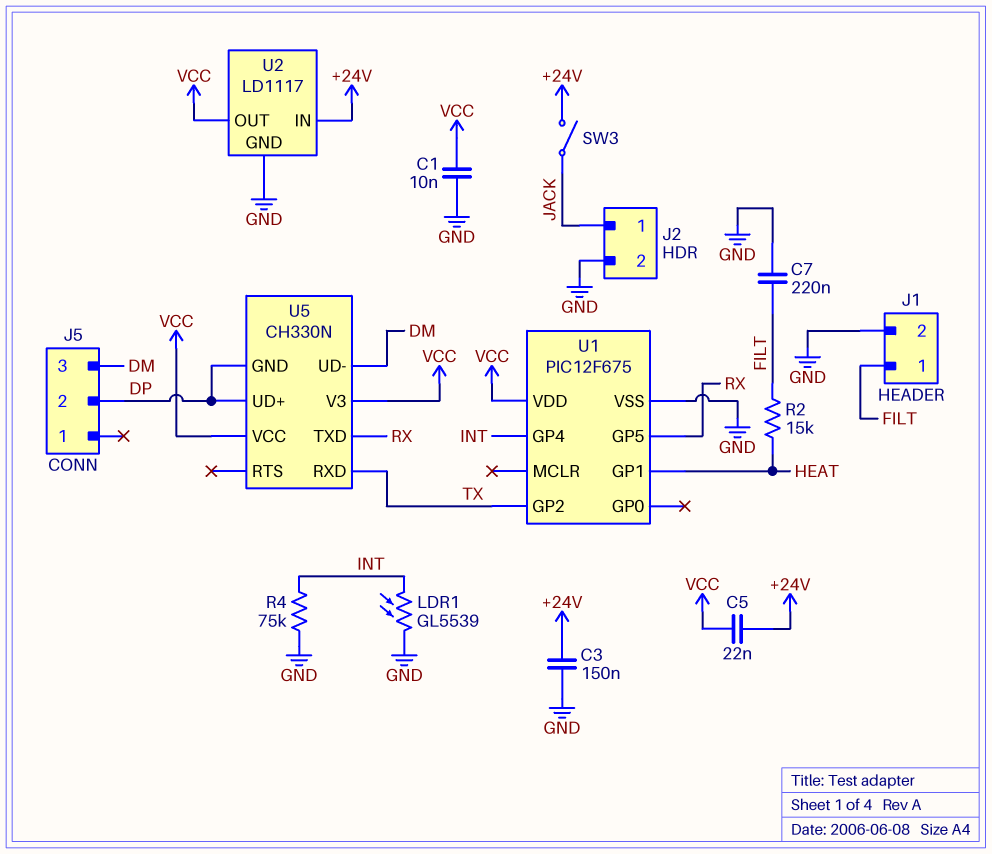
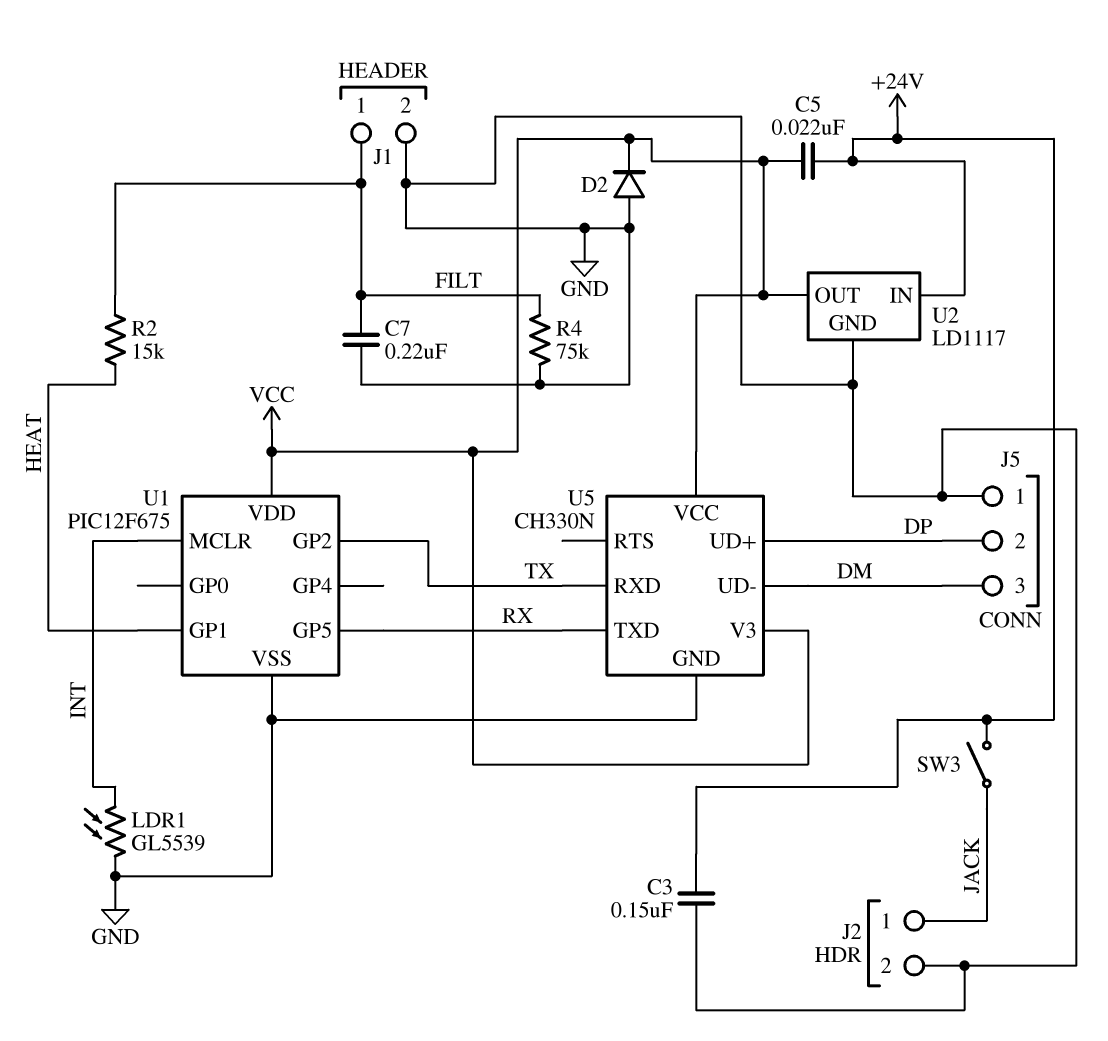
C1: 10nF (GND, VCC) -> none
D2: none -> diode (A GND, K VCC)
J5 pin 1: none -> GND
R4: 75k (GND, INT) -> 75k (FILT, GND)
U1 pin GP4: INT -> none
U1 pin MCLR: none -> INT
U5 pin GND: DP -> GND

